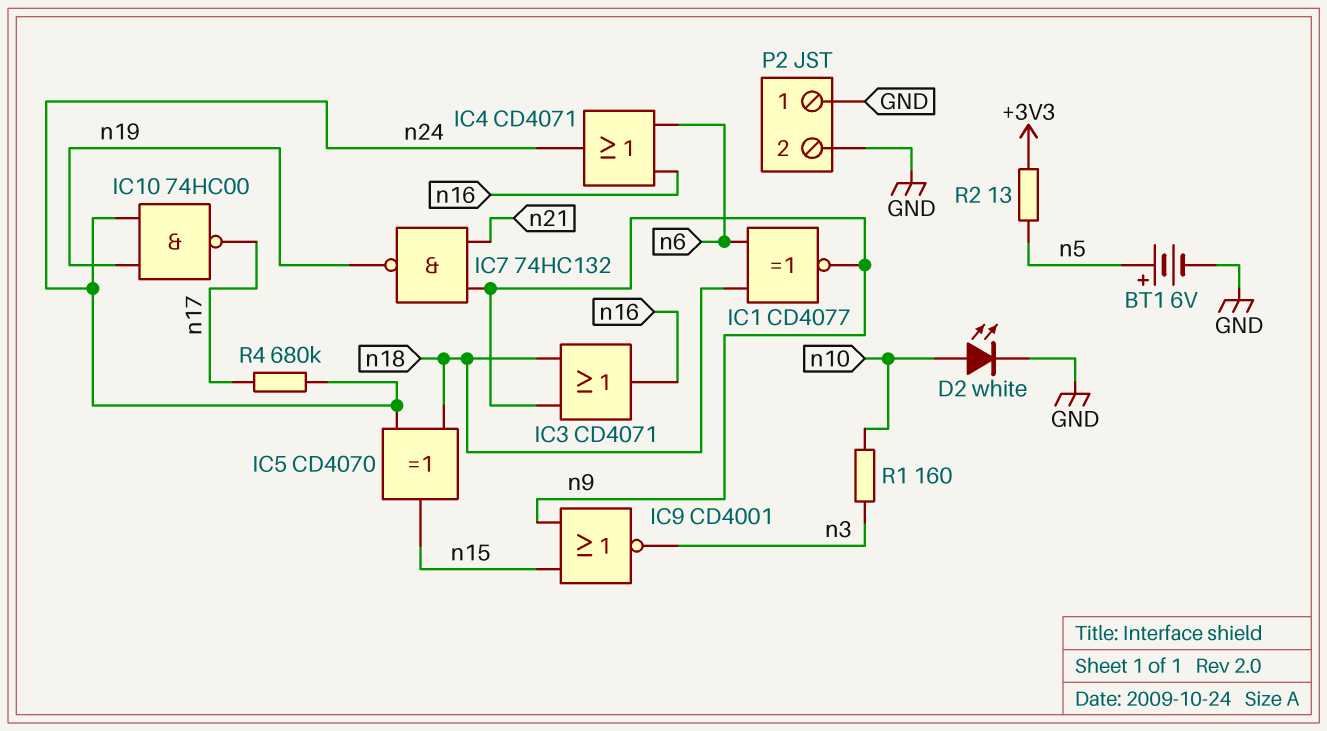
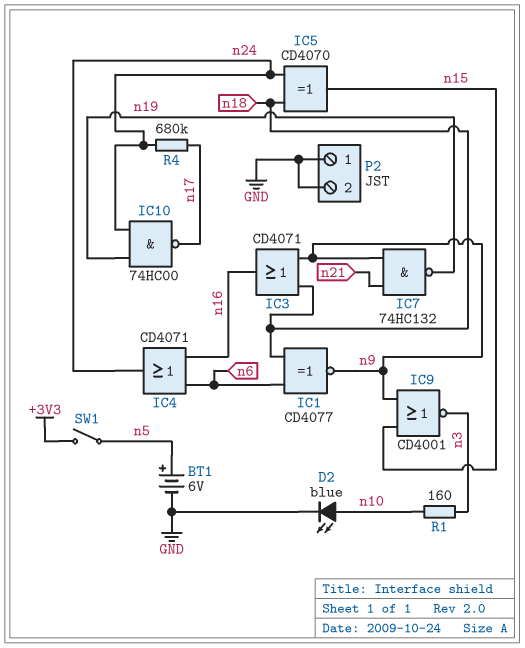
D2: LED white (A n10, K GND) -> LED blue (A n10, K GND)
R2: 13 (+3V3, n5) -> none
SW1: none -> switch (+3V3, n5)

